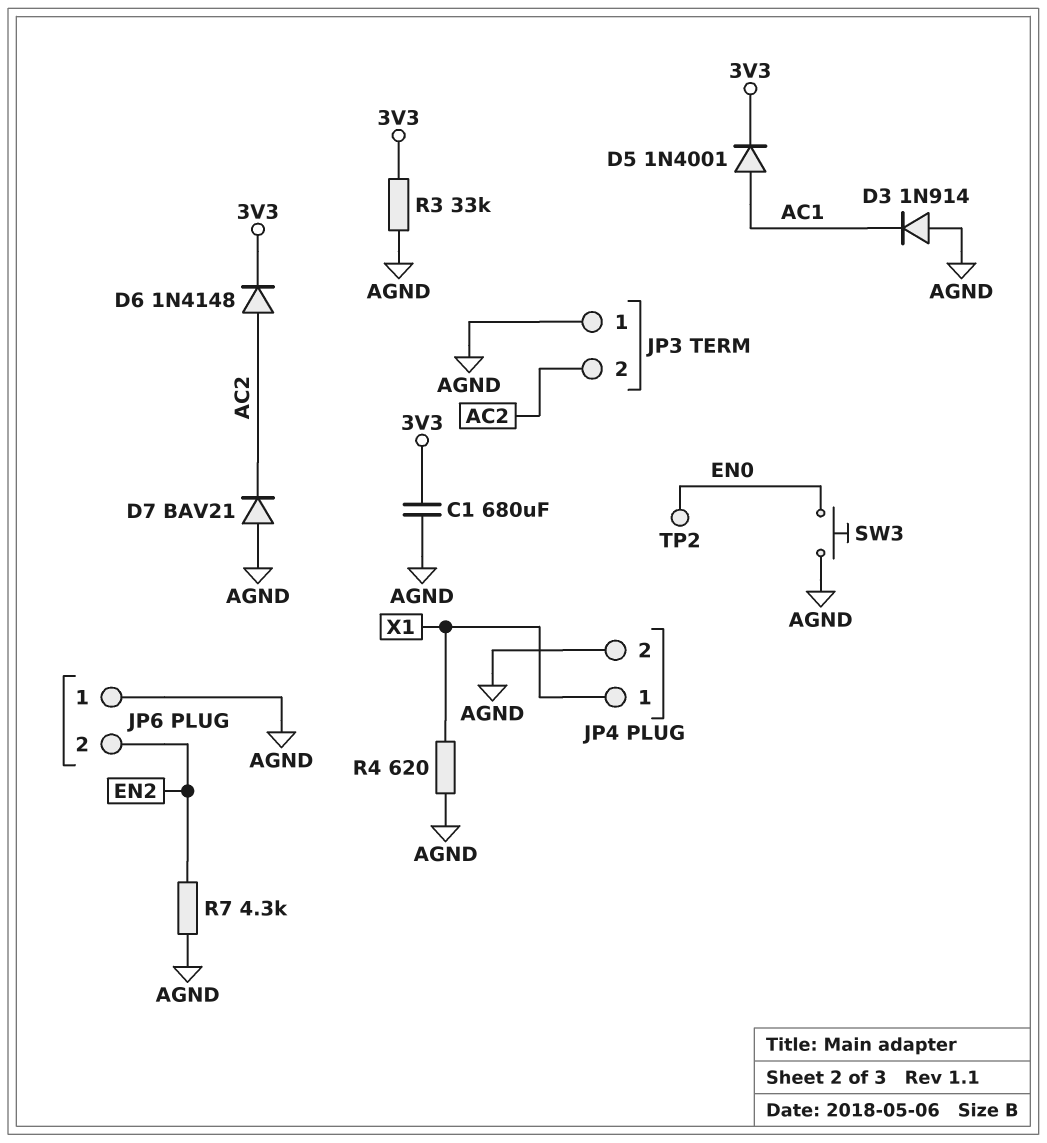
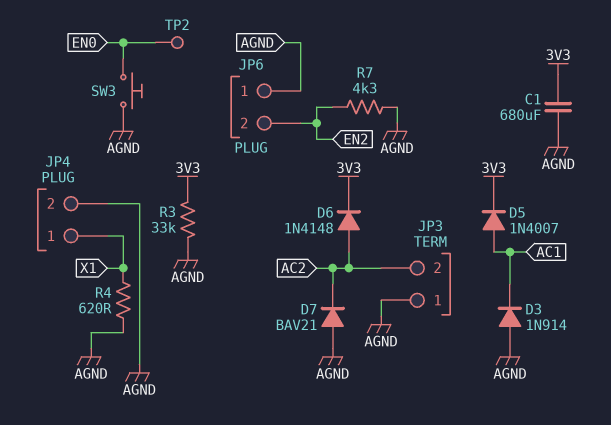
D5: diode 1N4001 (A AC1, K 3V3) -> diode 1N4007 (A AC1, K 3V3)

